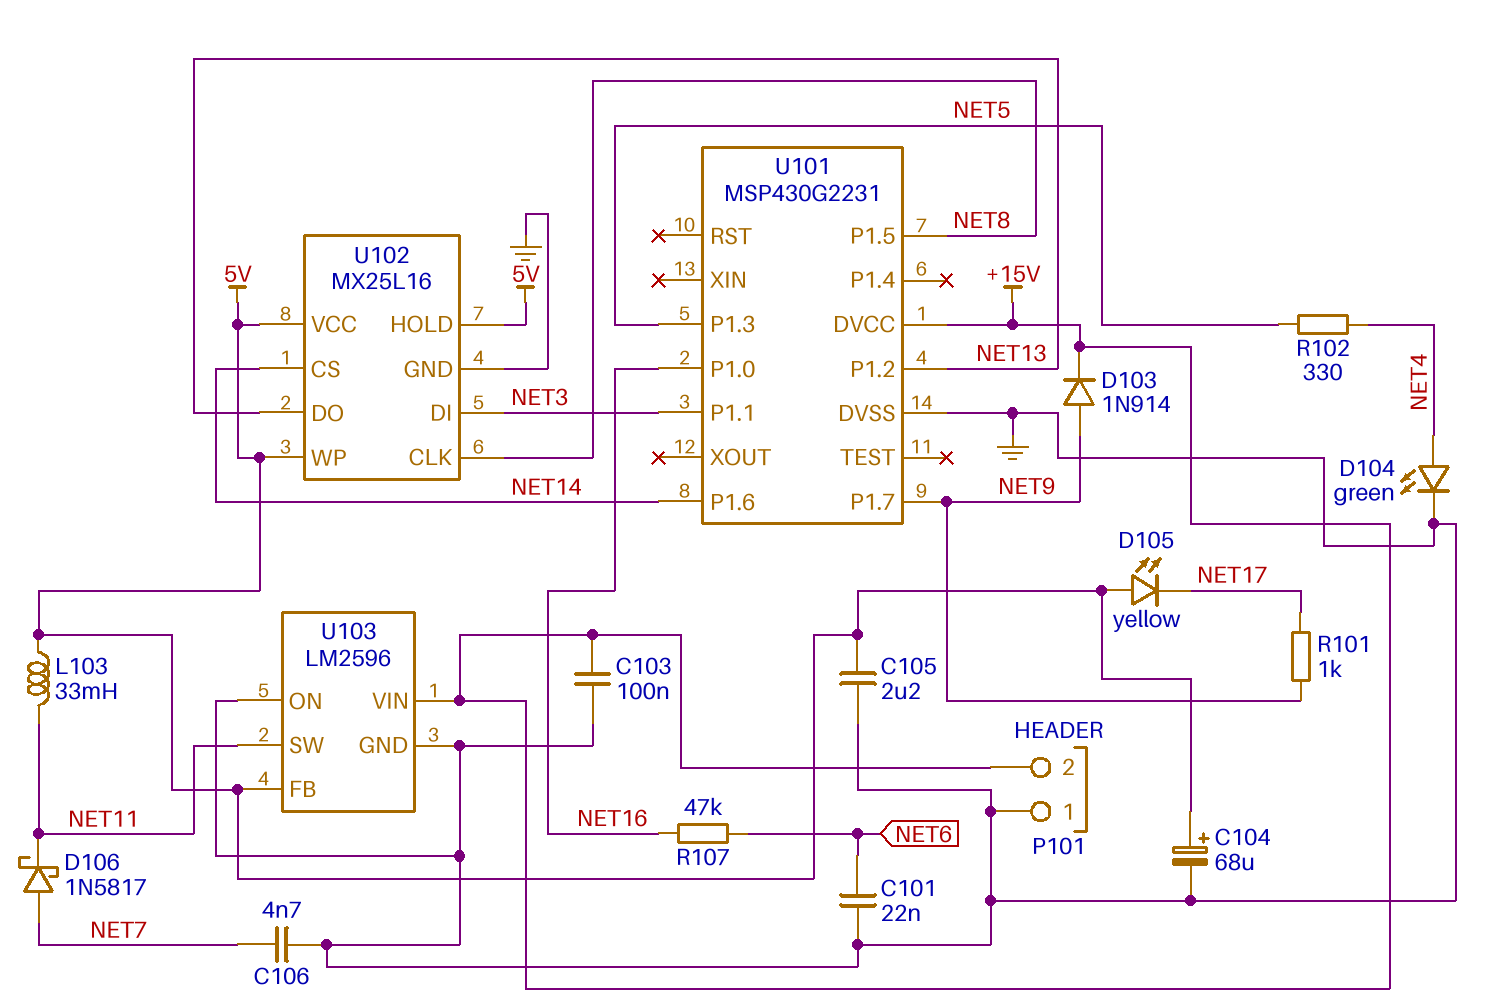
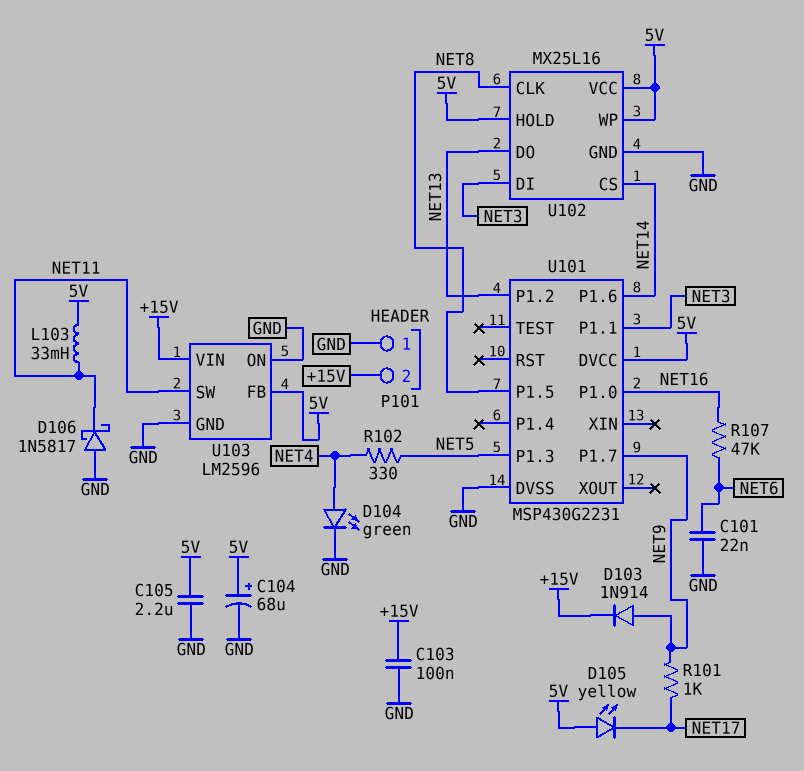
C106: 4.7nF (GND, NET7) -> none
D106: schottky 1N5817 (A NET7, K NET11) -> schottky 1N5817 (A GND, K NET11)
U101 pin DVCC: +15V -> 5V

